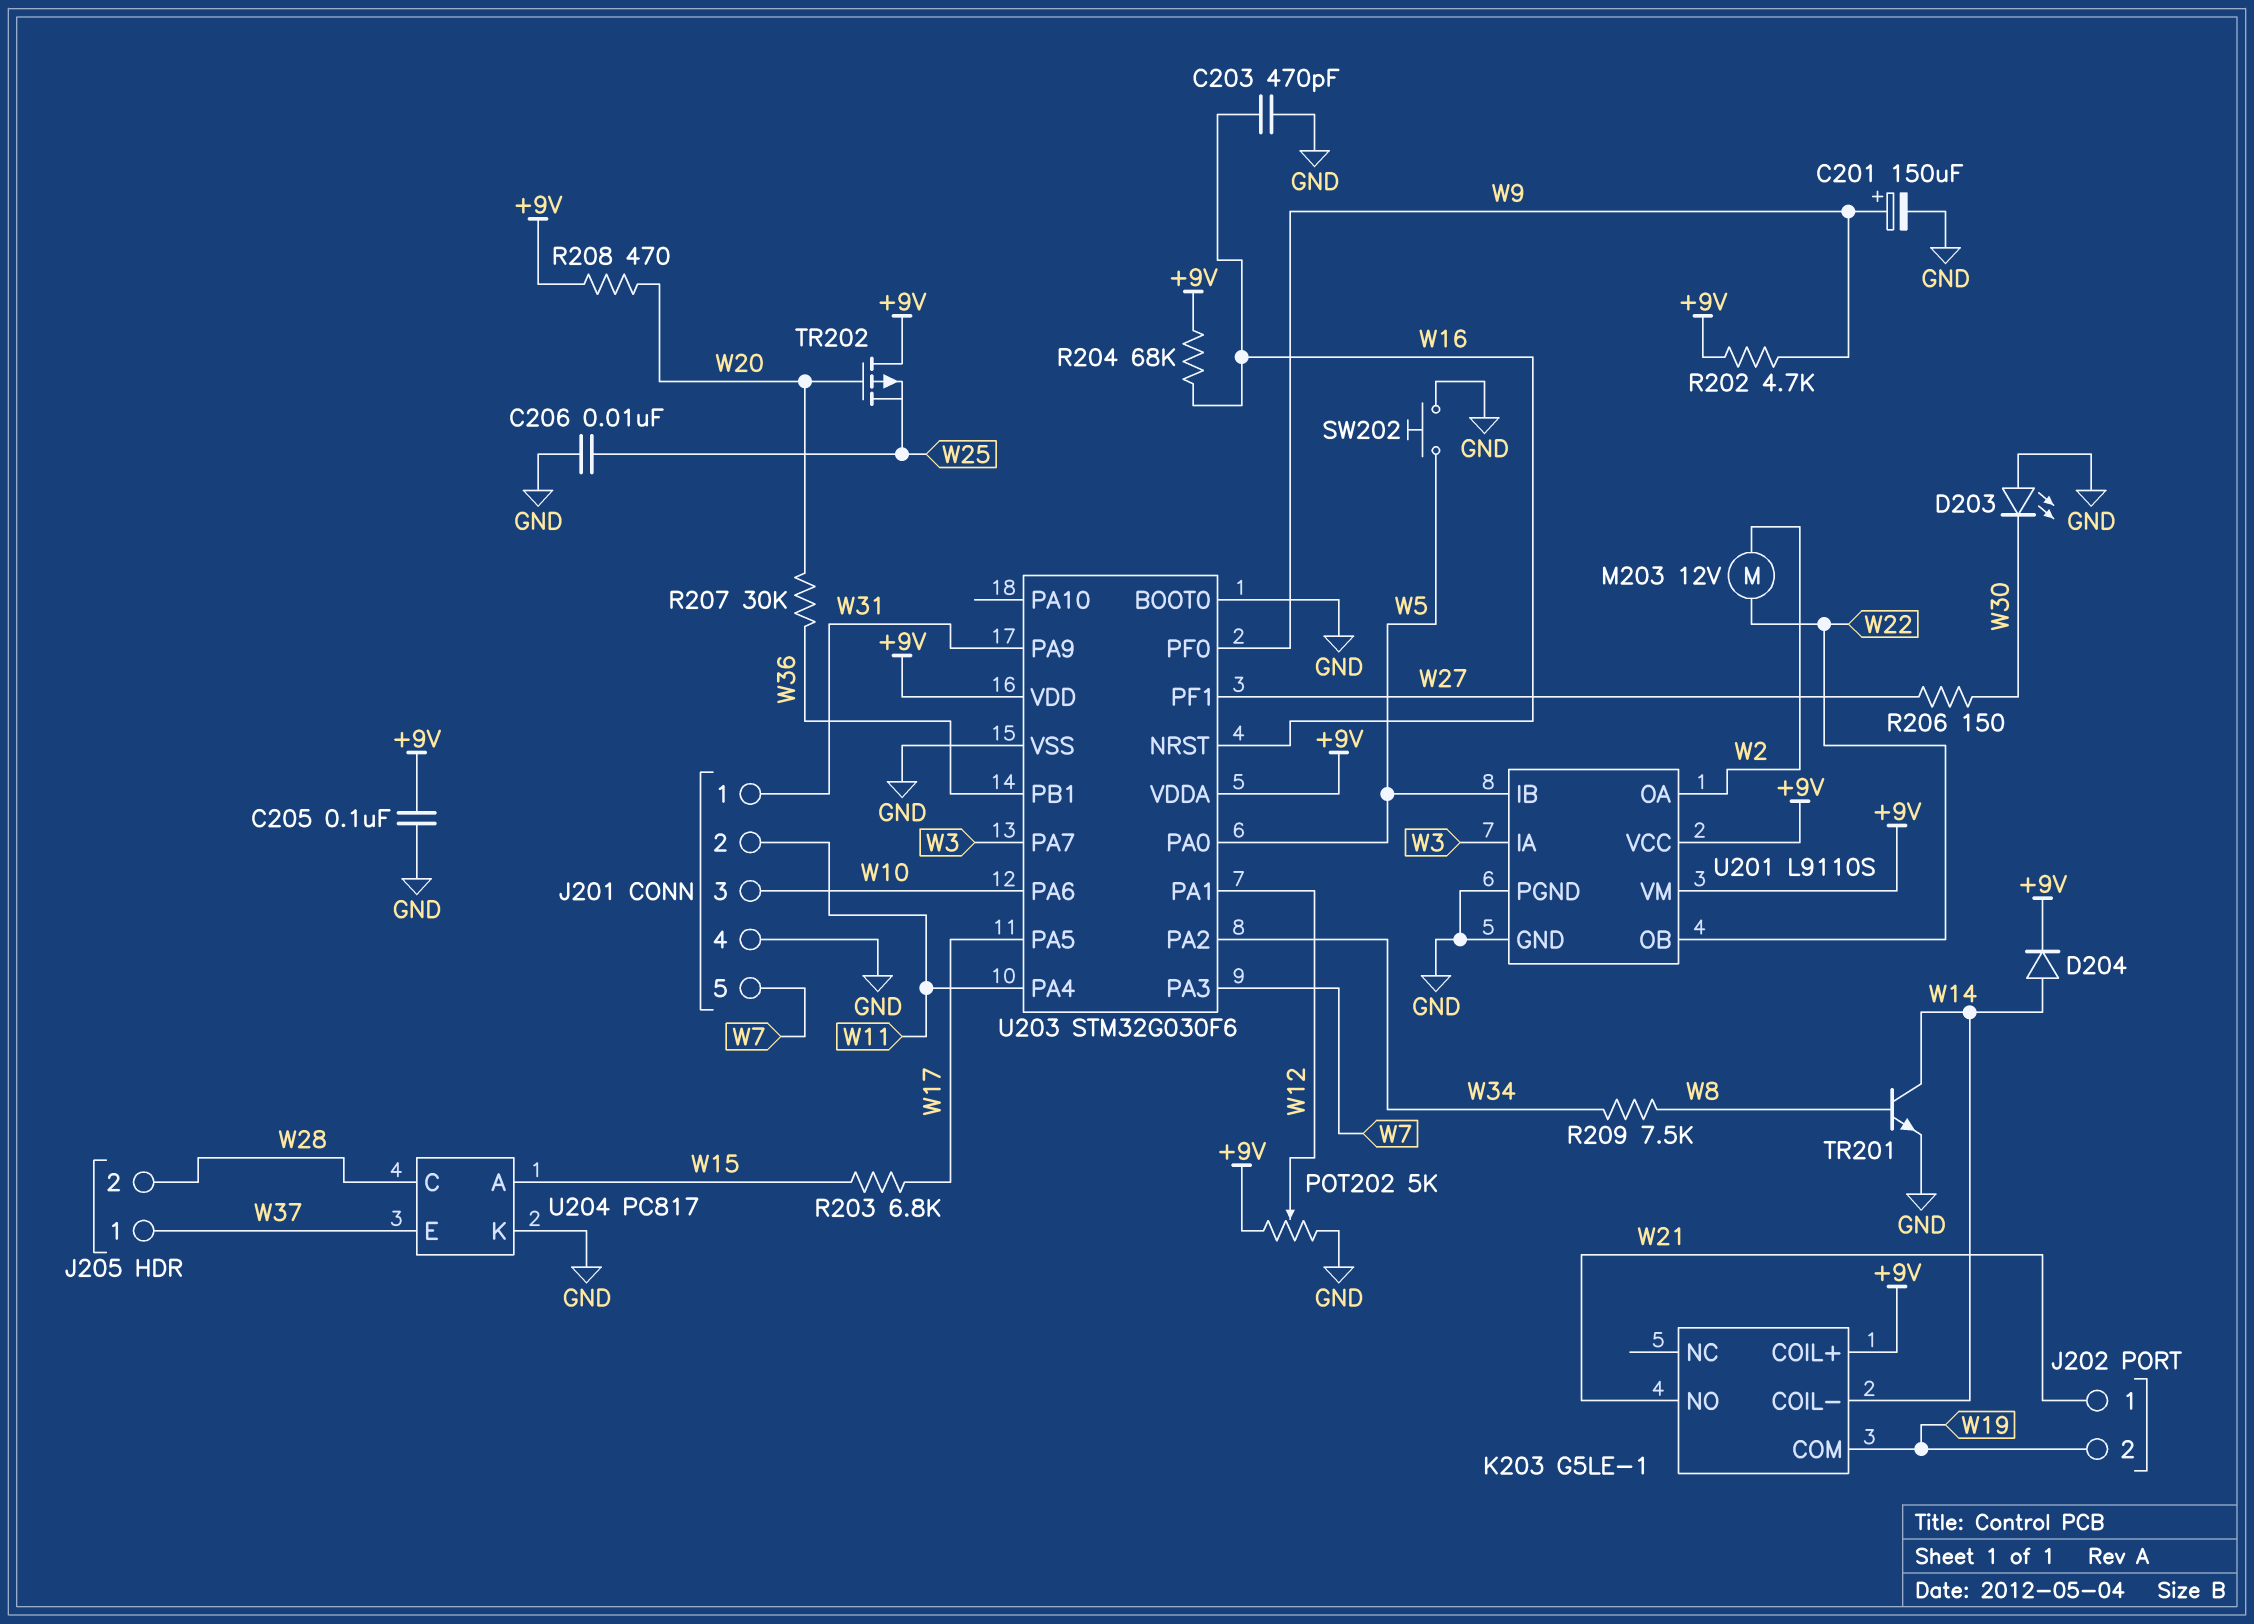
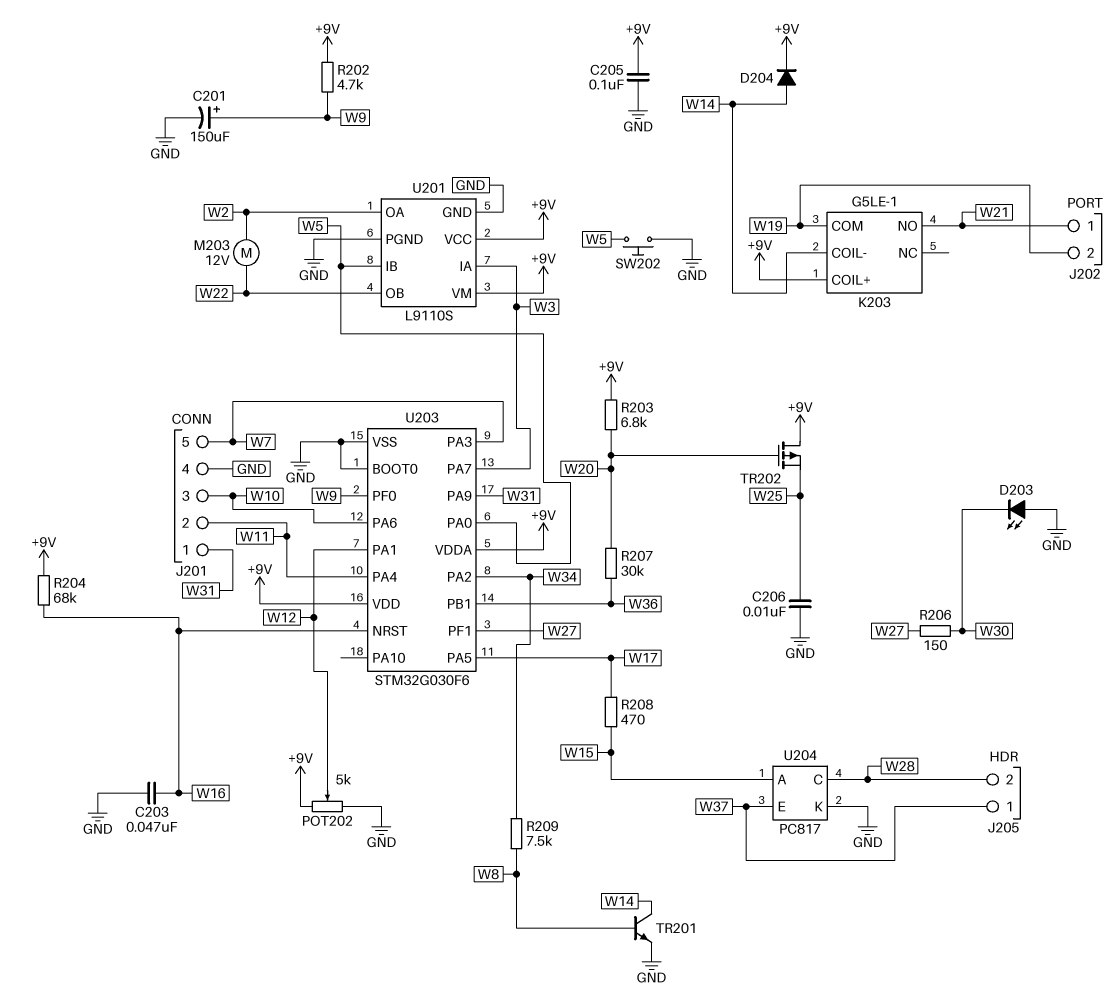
C203: 470pF (GND, W16) -> 47nF (GND, W16)
R203: 6.8k (W15, W17) -> 6.8k (+9V, W20)
R208: 470 (+9V, W20) -> 470 (W15, W17)

